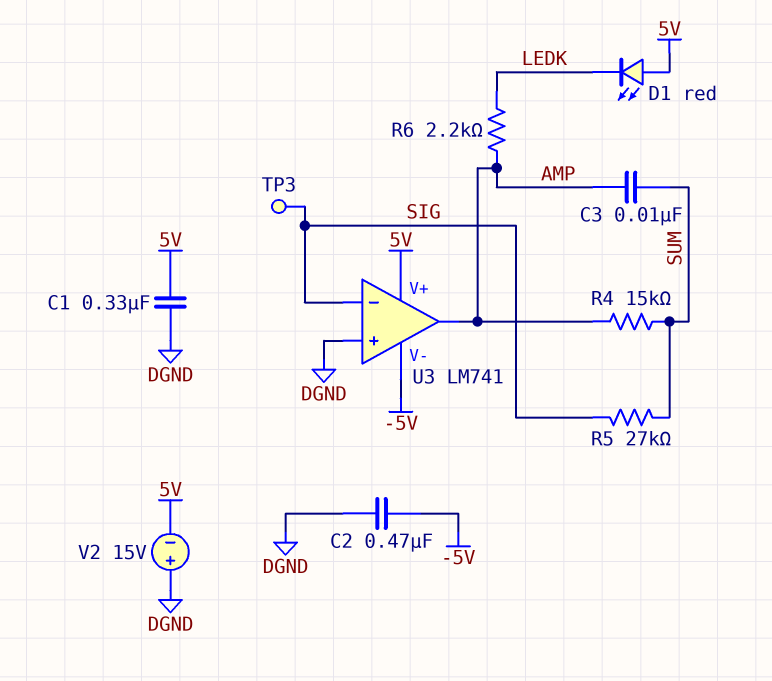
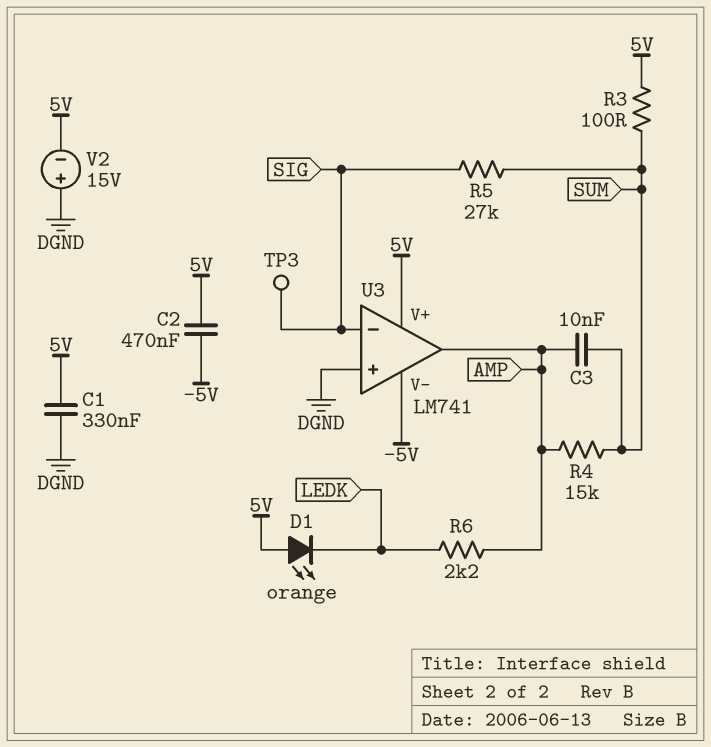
C2: 470nF (-5V, DGND) -> 470nF (-5V, 5V)
D1: LED red (A 5V, K LEDK) -> LED orange (A 5V, K LEDK)
R3: none -> 100 (5V, SUM)

